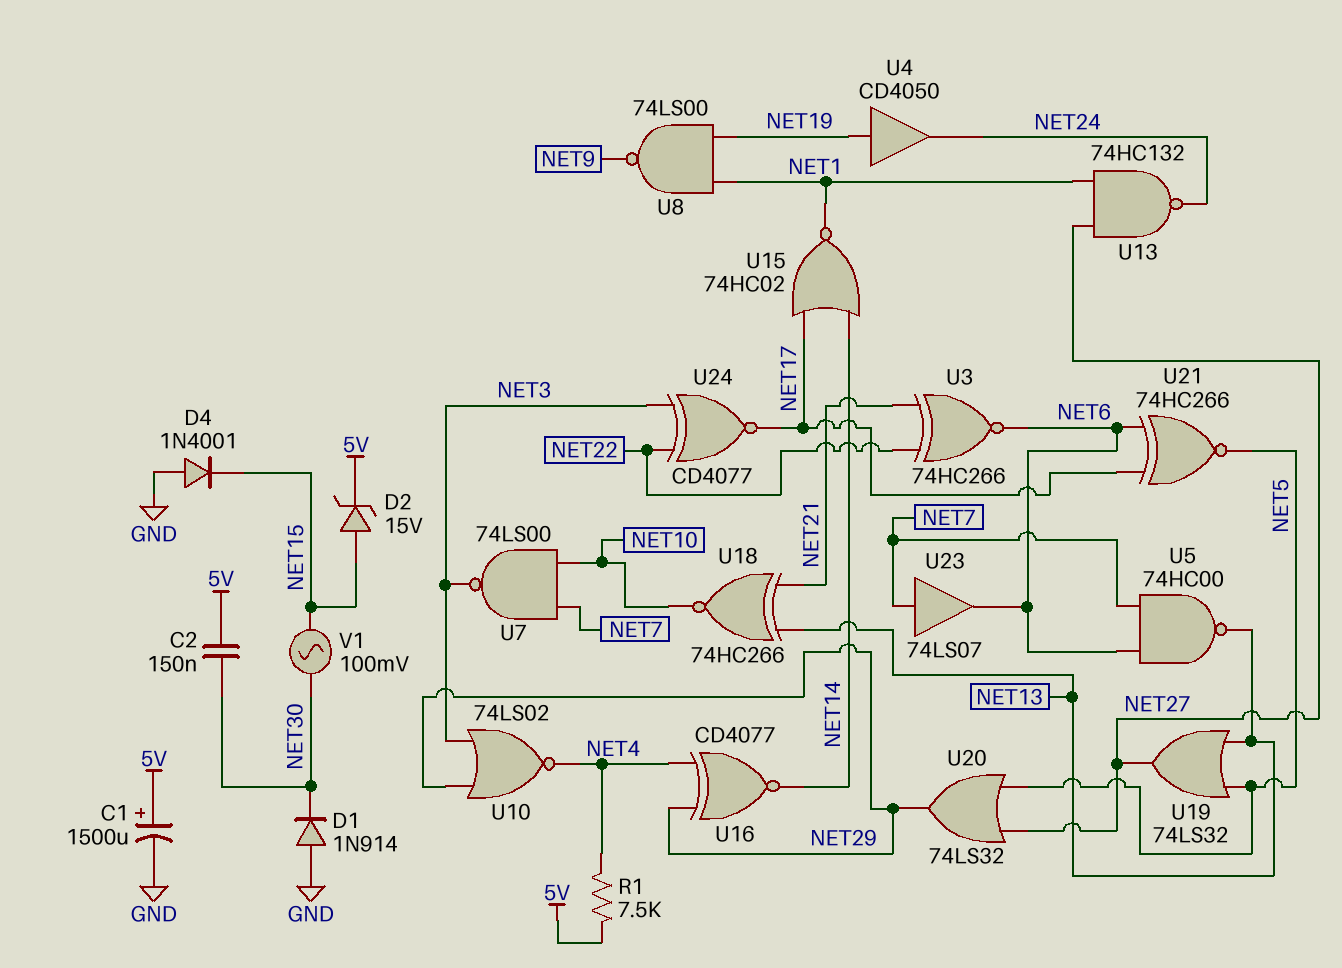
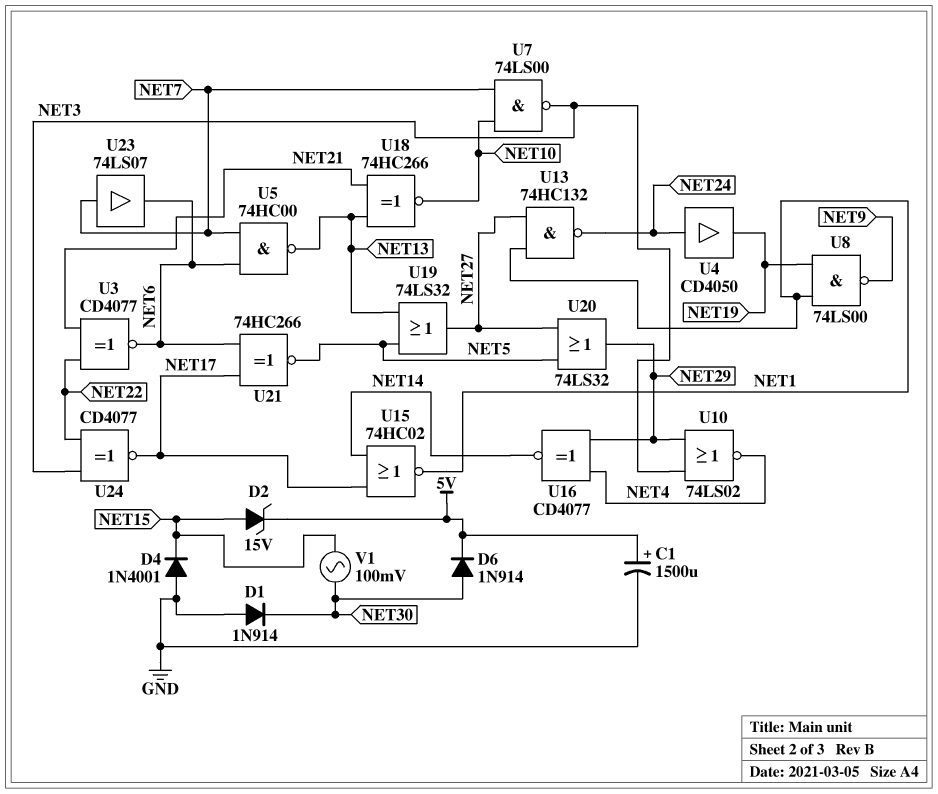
C2: 150nF (5V, NET30) -> none
D6: none -> diode 1N914 (A NET30, K 5V)
R1: 7.5k (5V, NET4) -> none
U3: XNOR 74HC266 (in NET21, in NET22, out NET6) -> XNOR CD4077 (in NET21, in NET22, out NET6)
U4: buffer CD4050 (in NET19, out NET24) -> buffer CD4050 (in NET24, out NET19)

